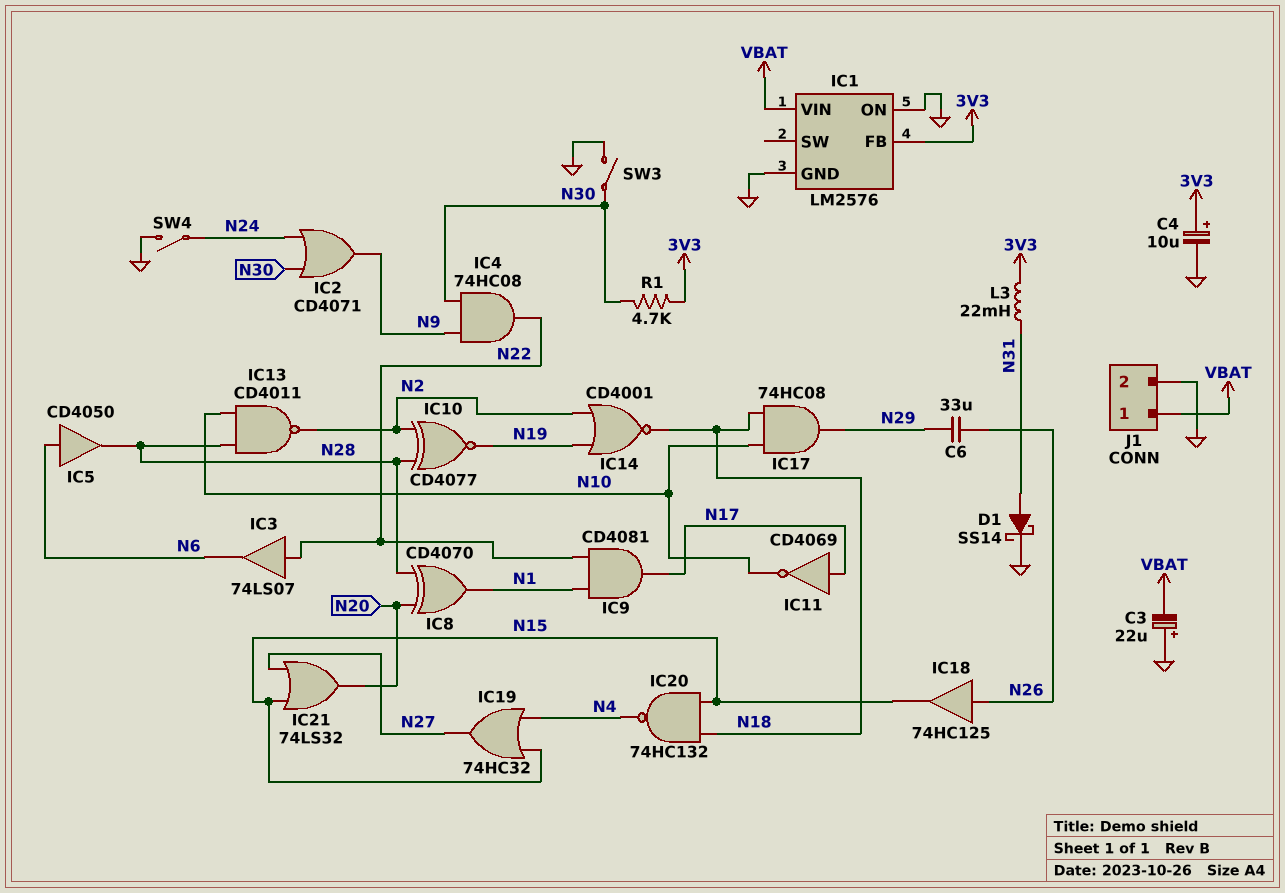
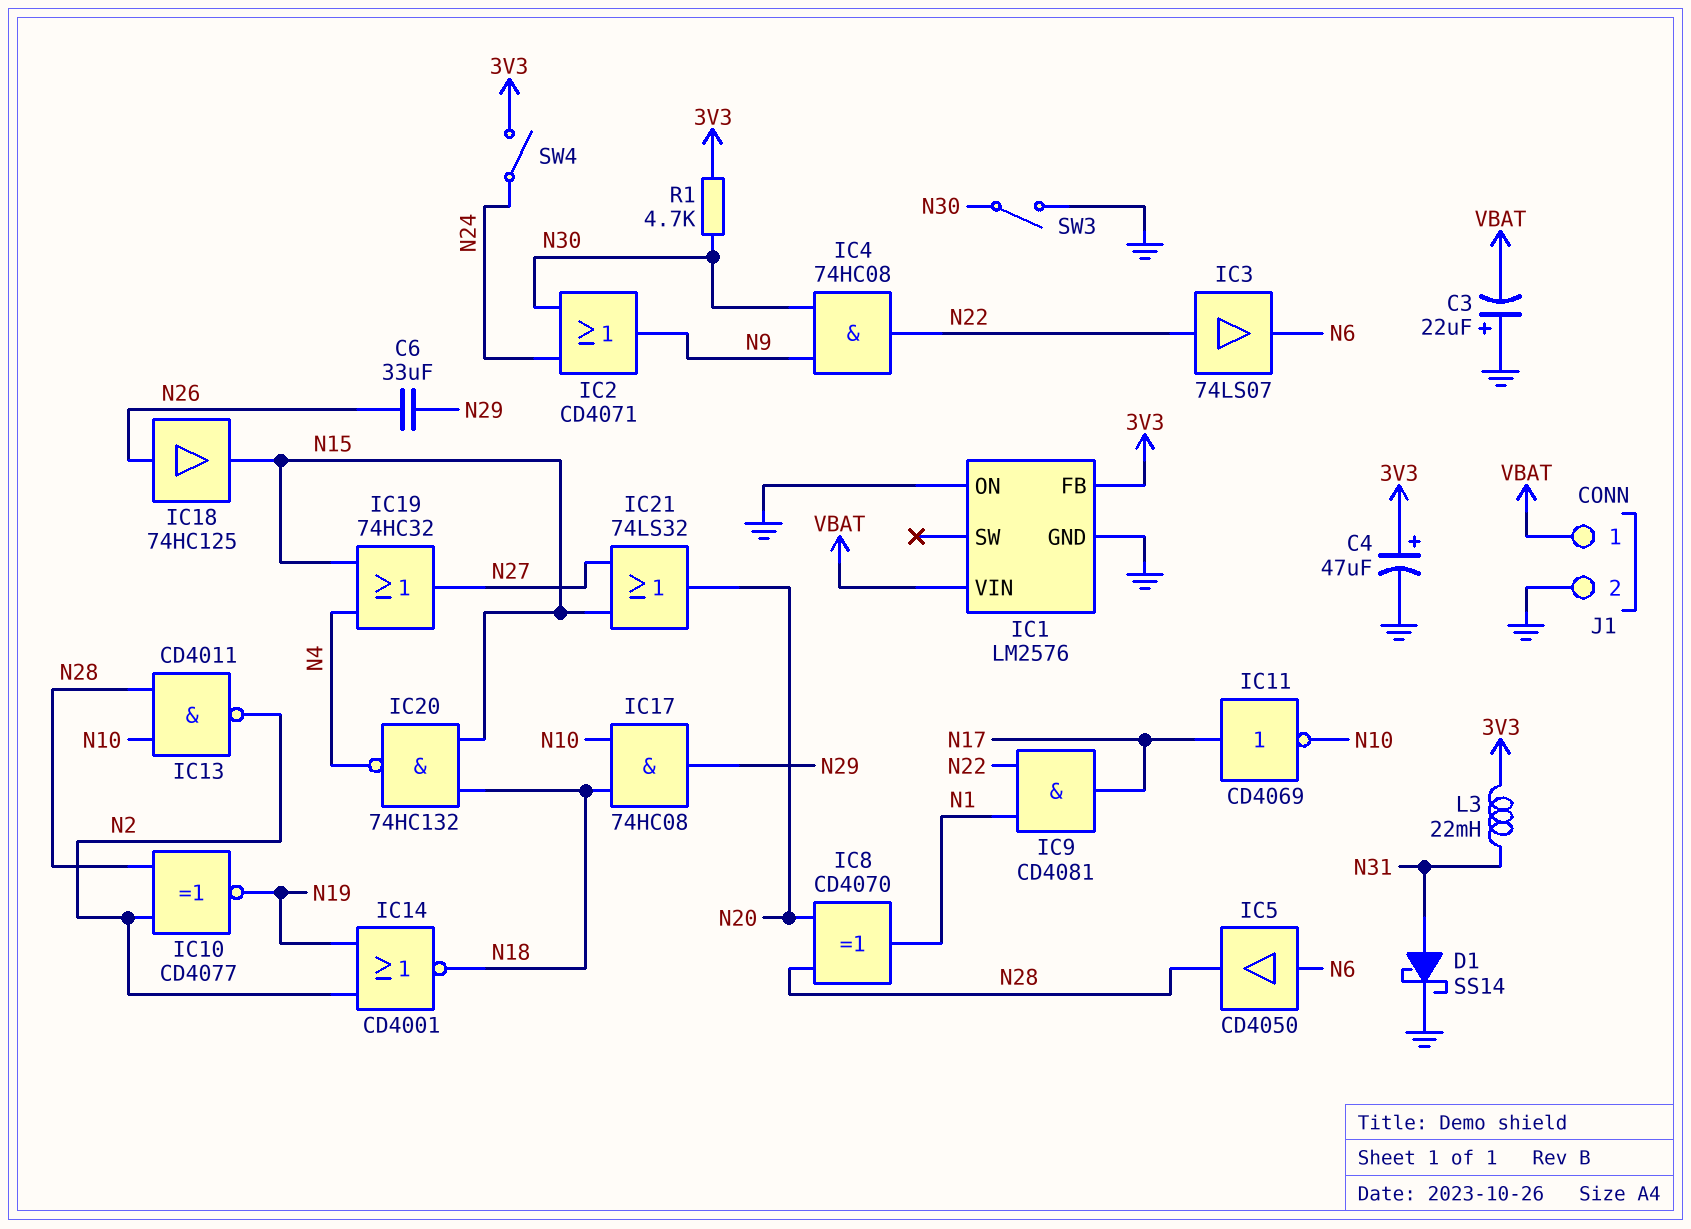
C4: 10uF (plus 3V3, minus GND) -> 47uF (plus 3V3, minus GND)
SW4: switch (GND, N24) -> switch (3V3, N24)

